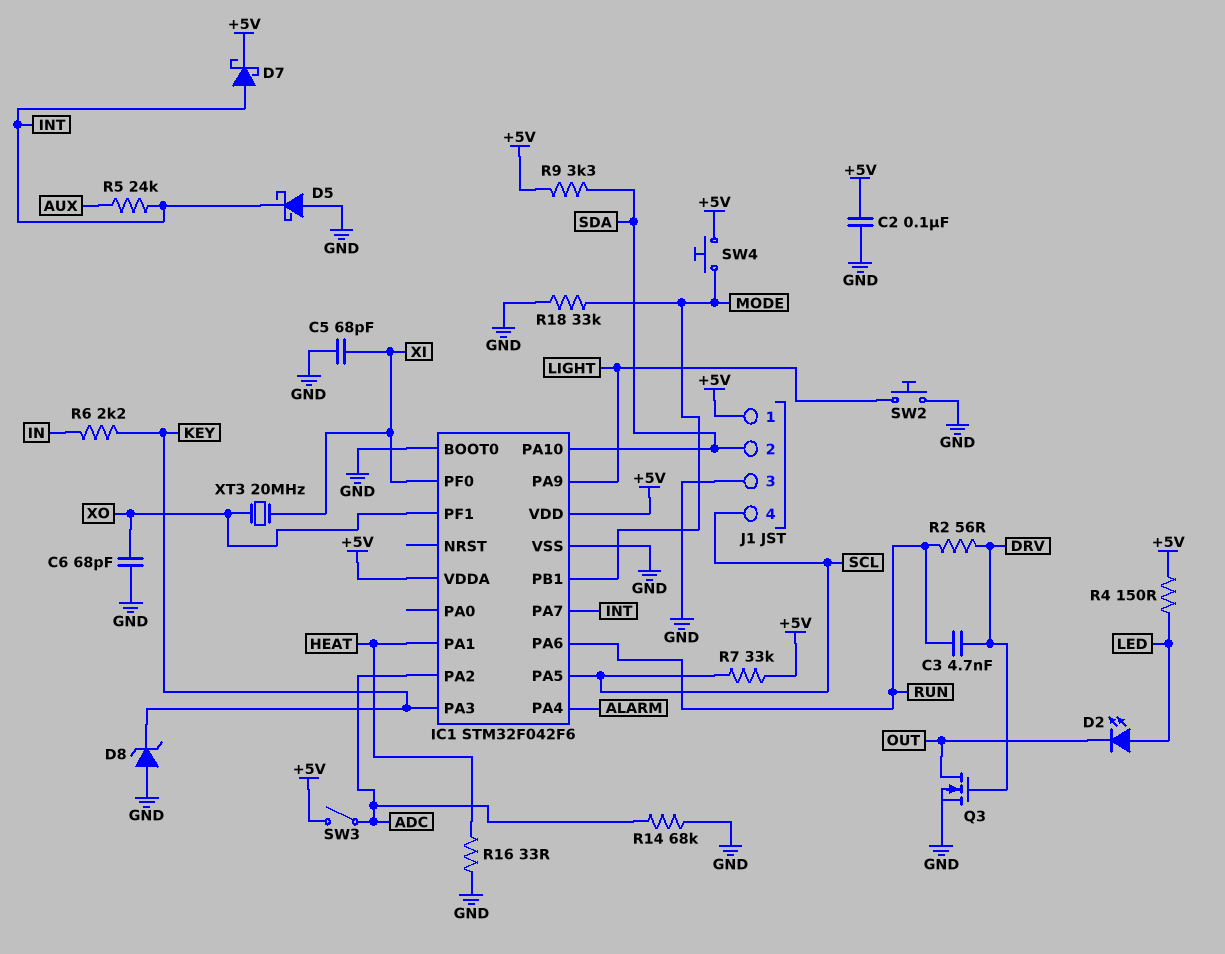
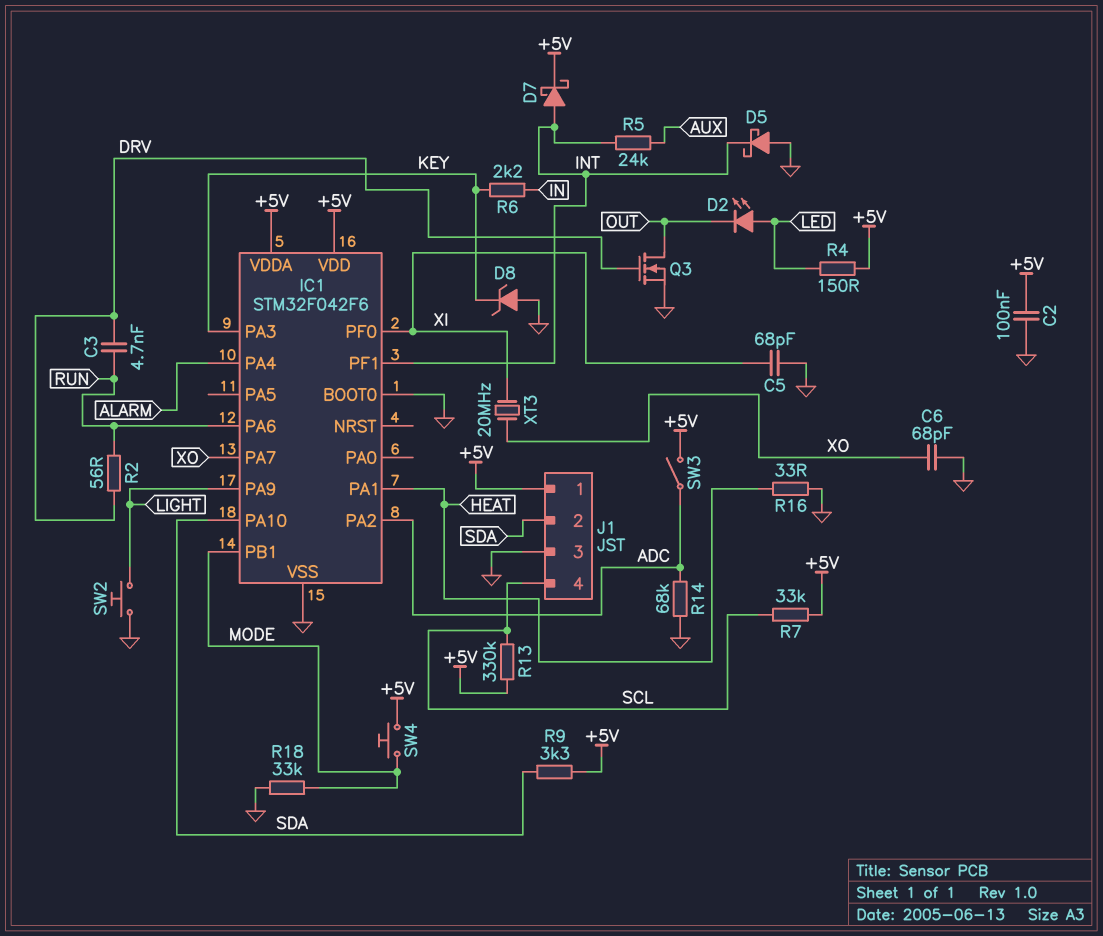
IC1 pin PA5: SCL -> none
IC1 pin PA7: INT -> XO
IC1 pin PF1: XO -> INT
R13: none -> 330k (+5V, SCL)

